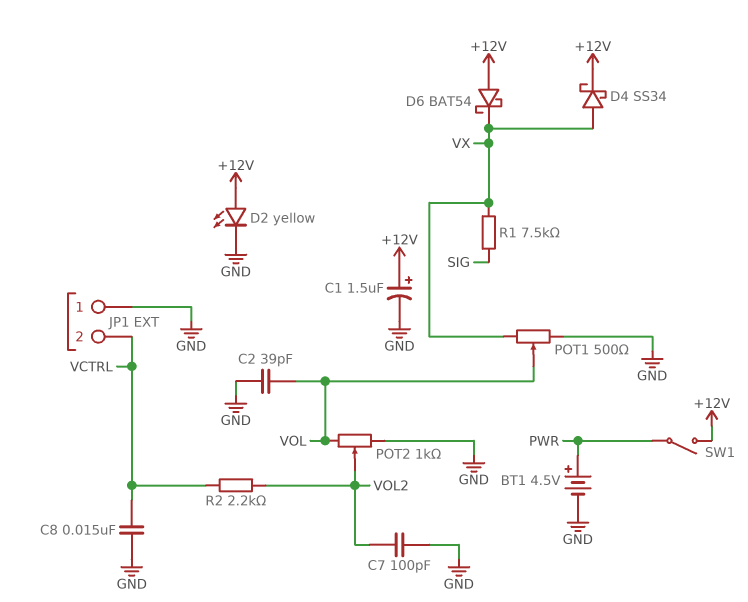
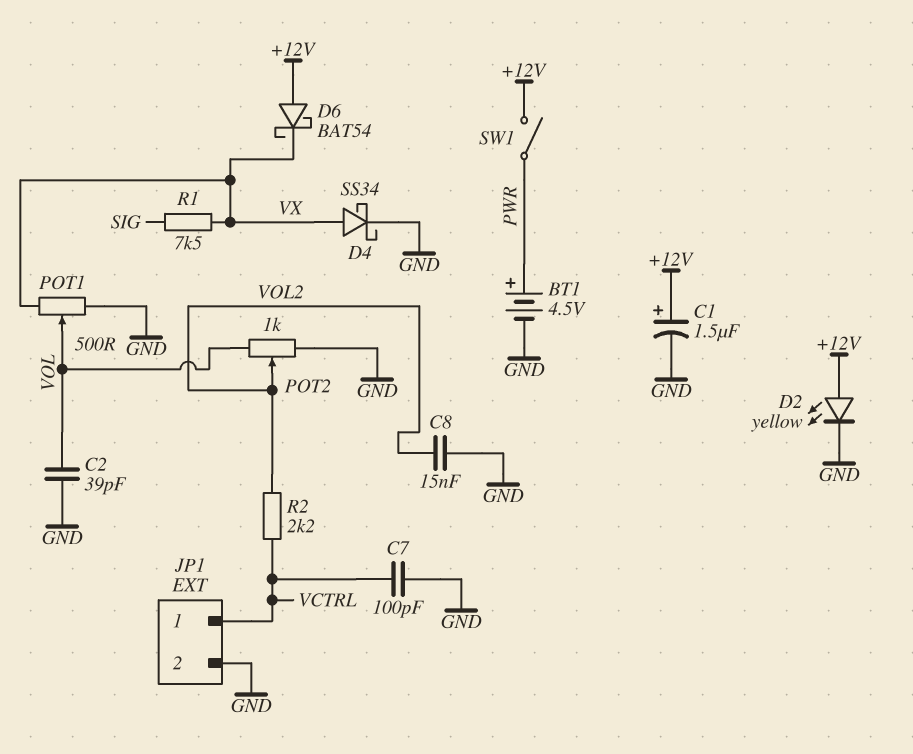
C7: 100pF (GND, VOL2) -> 100pF (GND, VCTRL)
C8: 15nF (GND, VCTRL) -> 15nF (GND, VOL2)
D4: schottky SS34 (A VX, K +12V) -> schottky SS34 (A VX, K GND)
JP1 pin 1: GND -> VCTRL
JP1 pin 2: VCTRL -> GND

